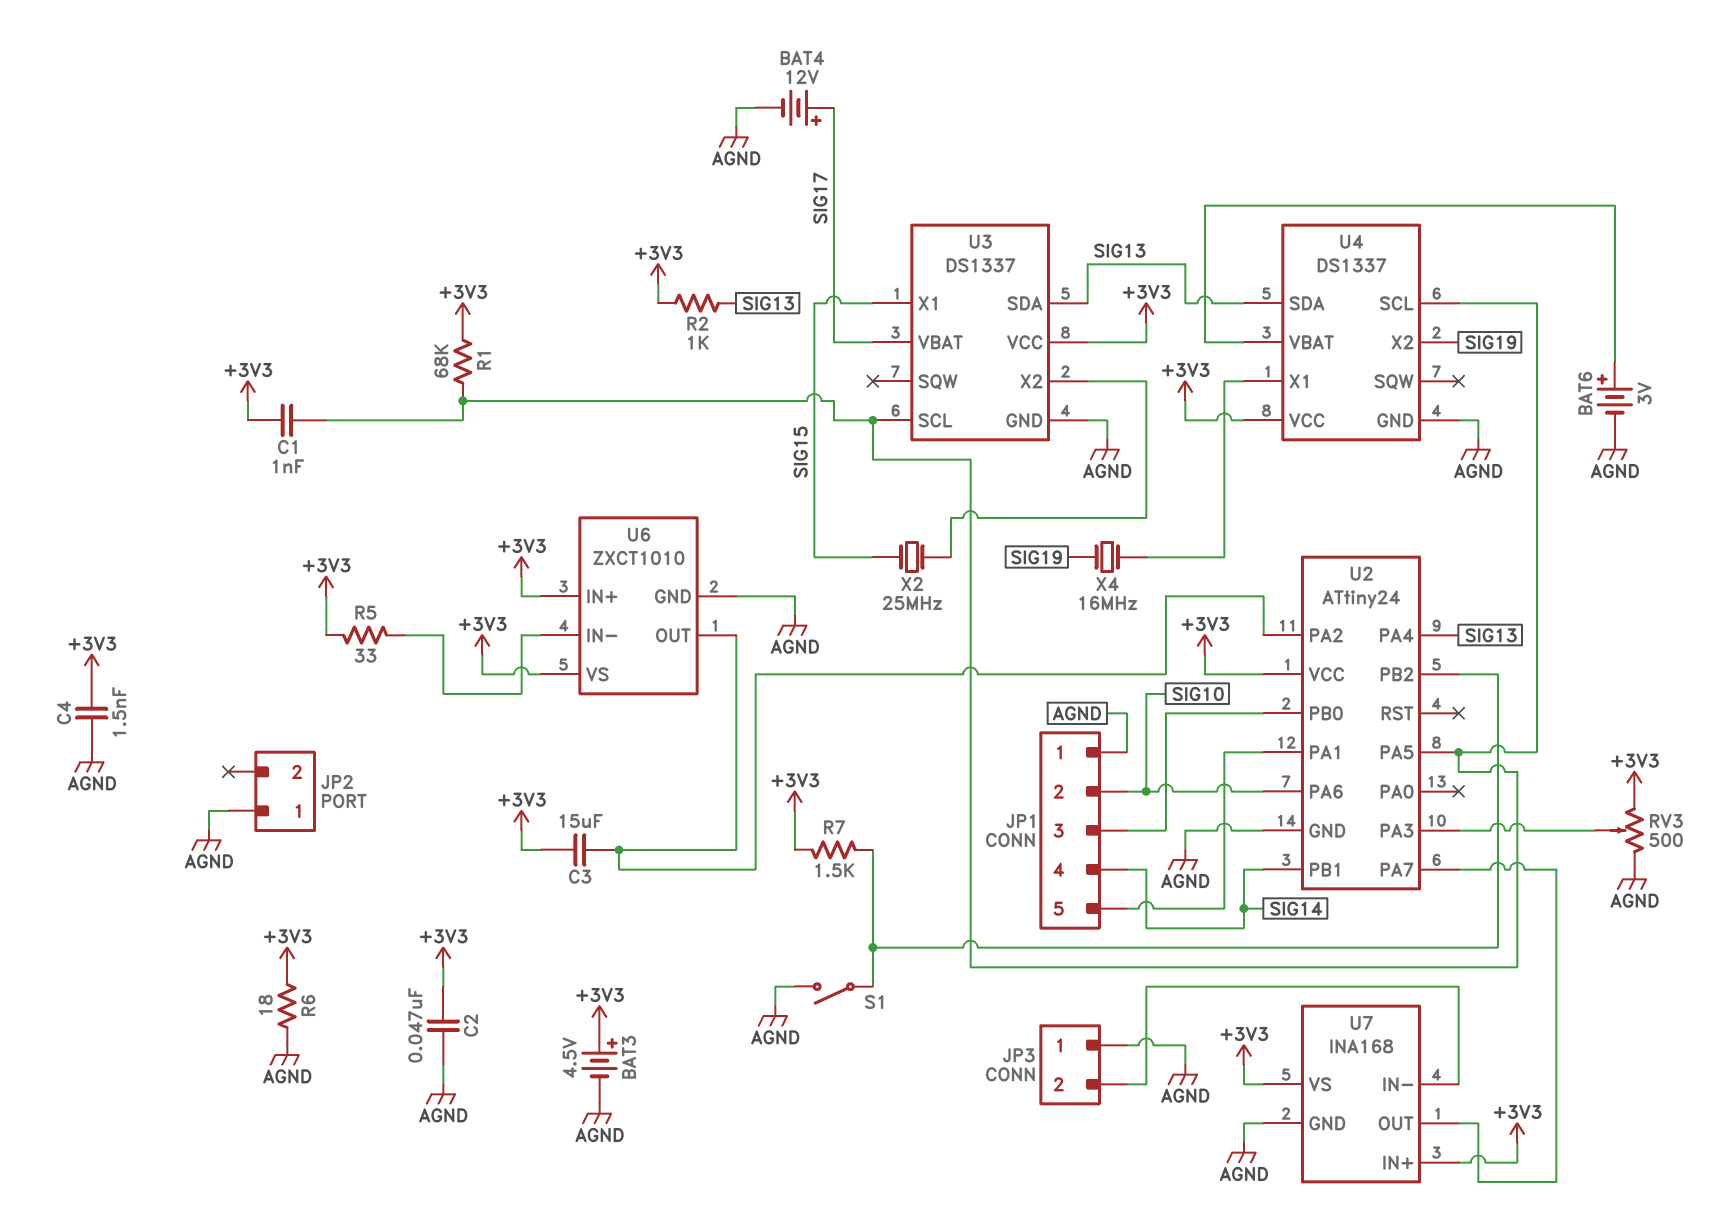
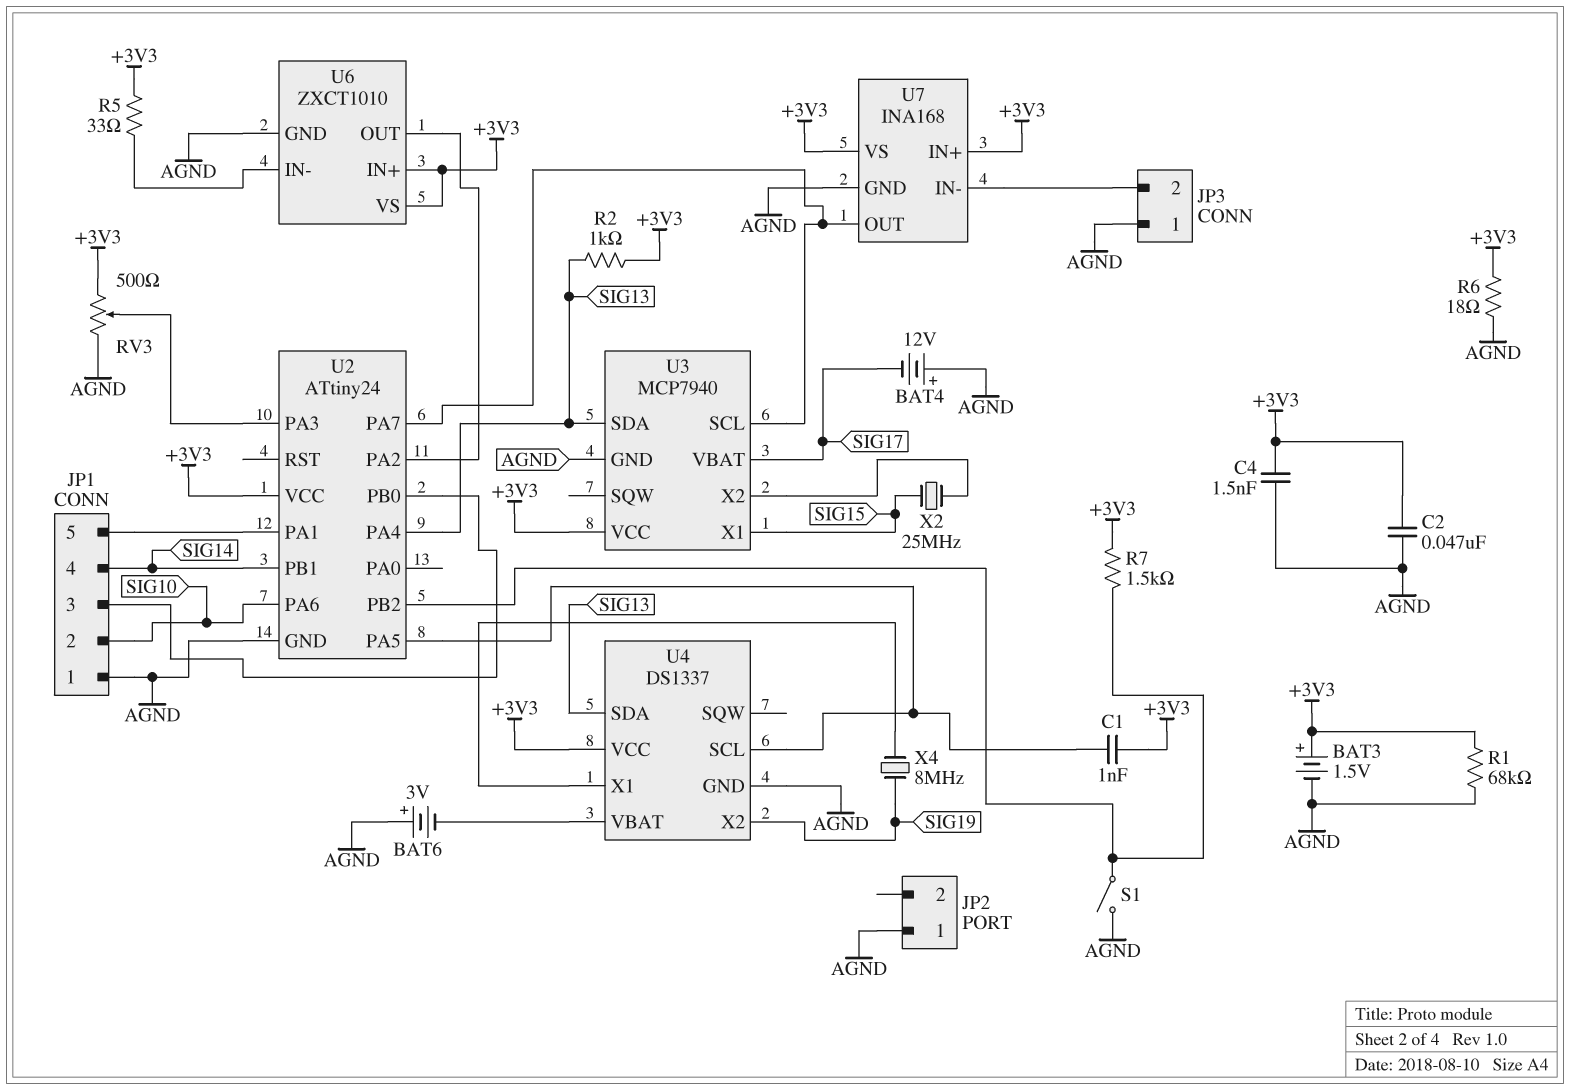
BAT3: 4.5V (plus +3V3, minus AGND) -> 1.5V (plus +3V3, minus AGND)
BAT4: 12V (plus SIG17, minus AGND) -> 12V (plus AGND, minus SIG17)
BAT6: 3V (plus U4/VBAT, minus AGND) -> 3V (plus AGND, minus U4/VBAT)
C3: 15uF (+3V3, U2/PA2) -> none
R1: 68k (+3V3, U2/PA5) -> 68k (+3V3, AGND)
U3: DS1337 -> MCP7940
U3 pin SCL: U2/PA5 -> U2/PA7
X4: 16MHz (SIG19, U4/X1) -> 8MHz (SIG19, U4/X1)

